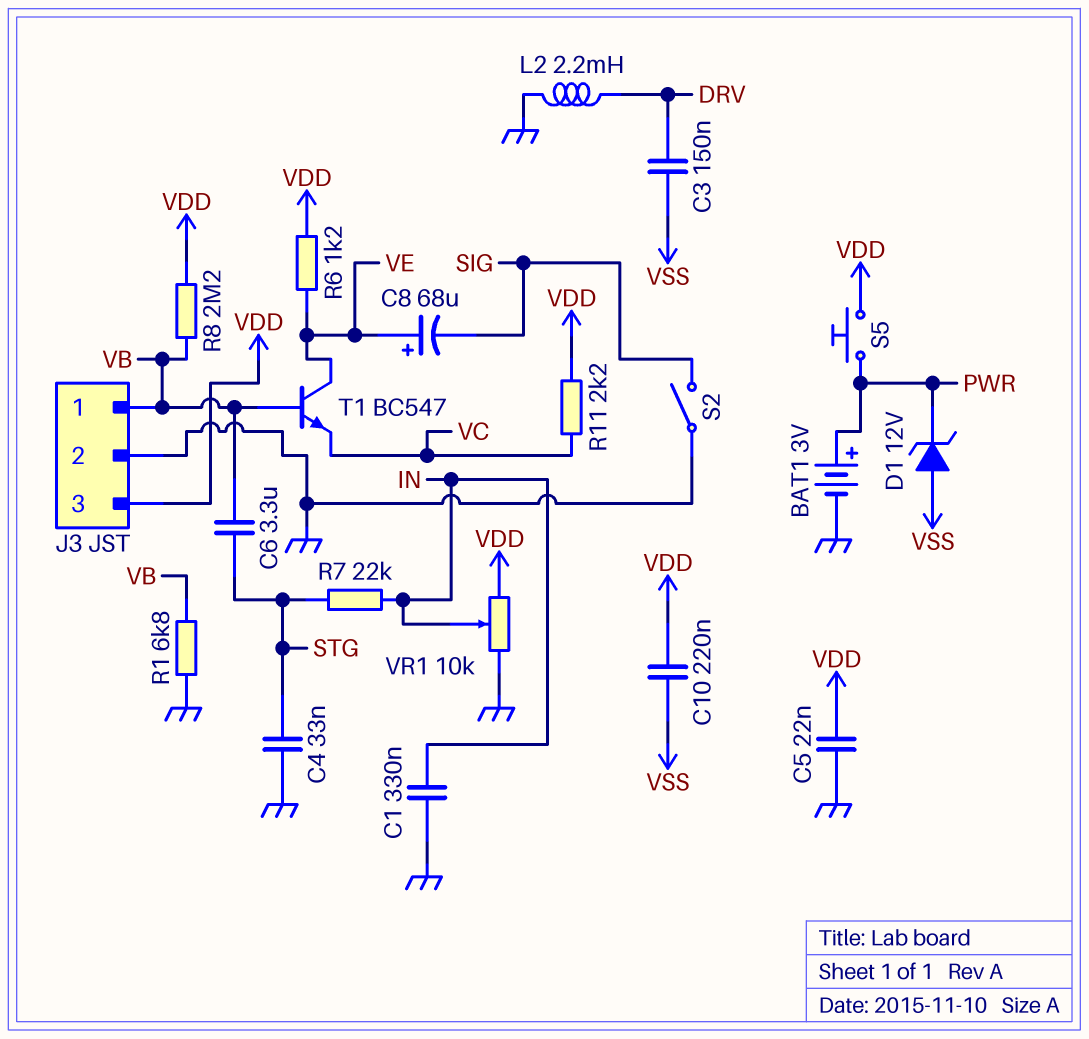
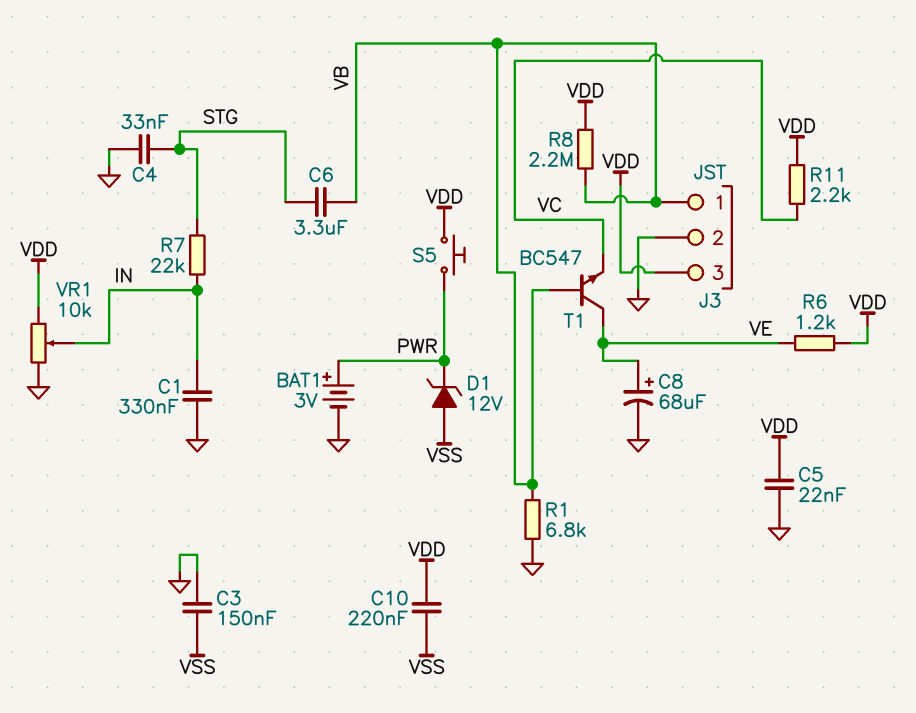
C3: 150nF (DRV, VSS) -> 150nF (GND, VSS)
C8: 68uF (plus VE, minus SIG) -> 68uF (plus VE, minus GND)
L2: 2.2mH (DRV, GND) -> none
S2: switch (GND, SIG) -> none

